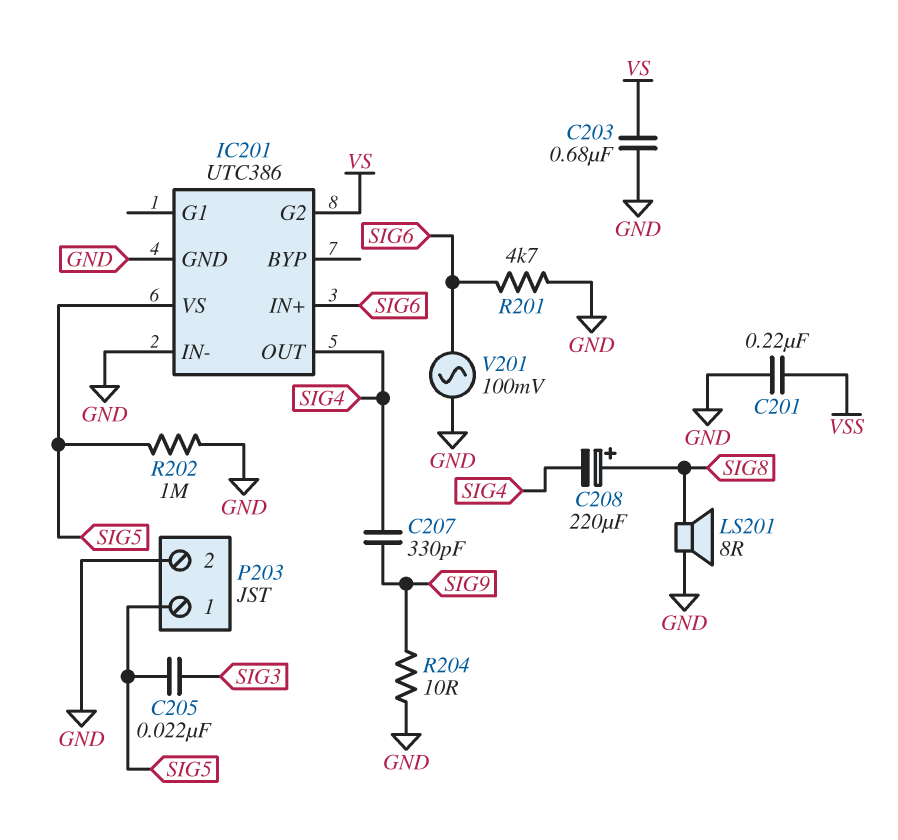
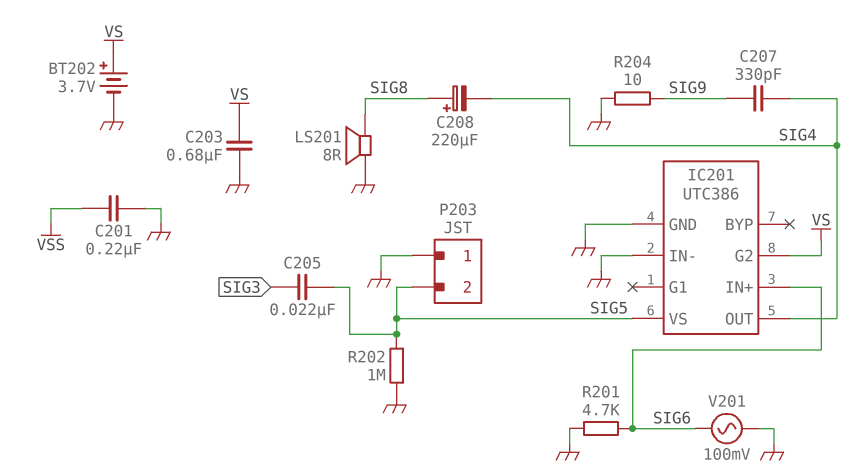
BT202: none -> 3.7V (plus VS, minus GND)
P203 pin 1: SIG5 -> GND
P203 pin 2: GND -> SIG5

